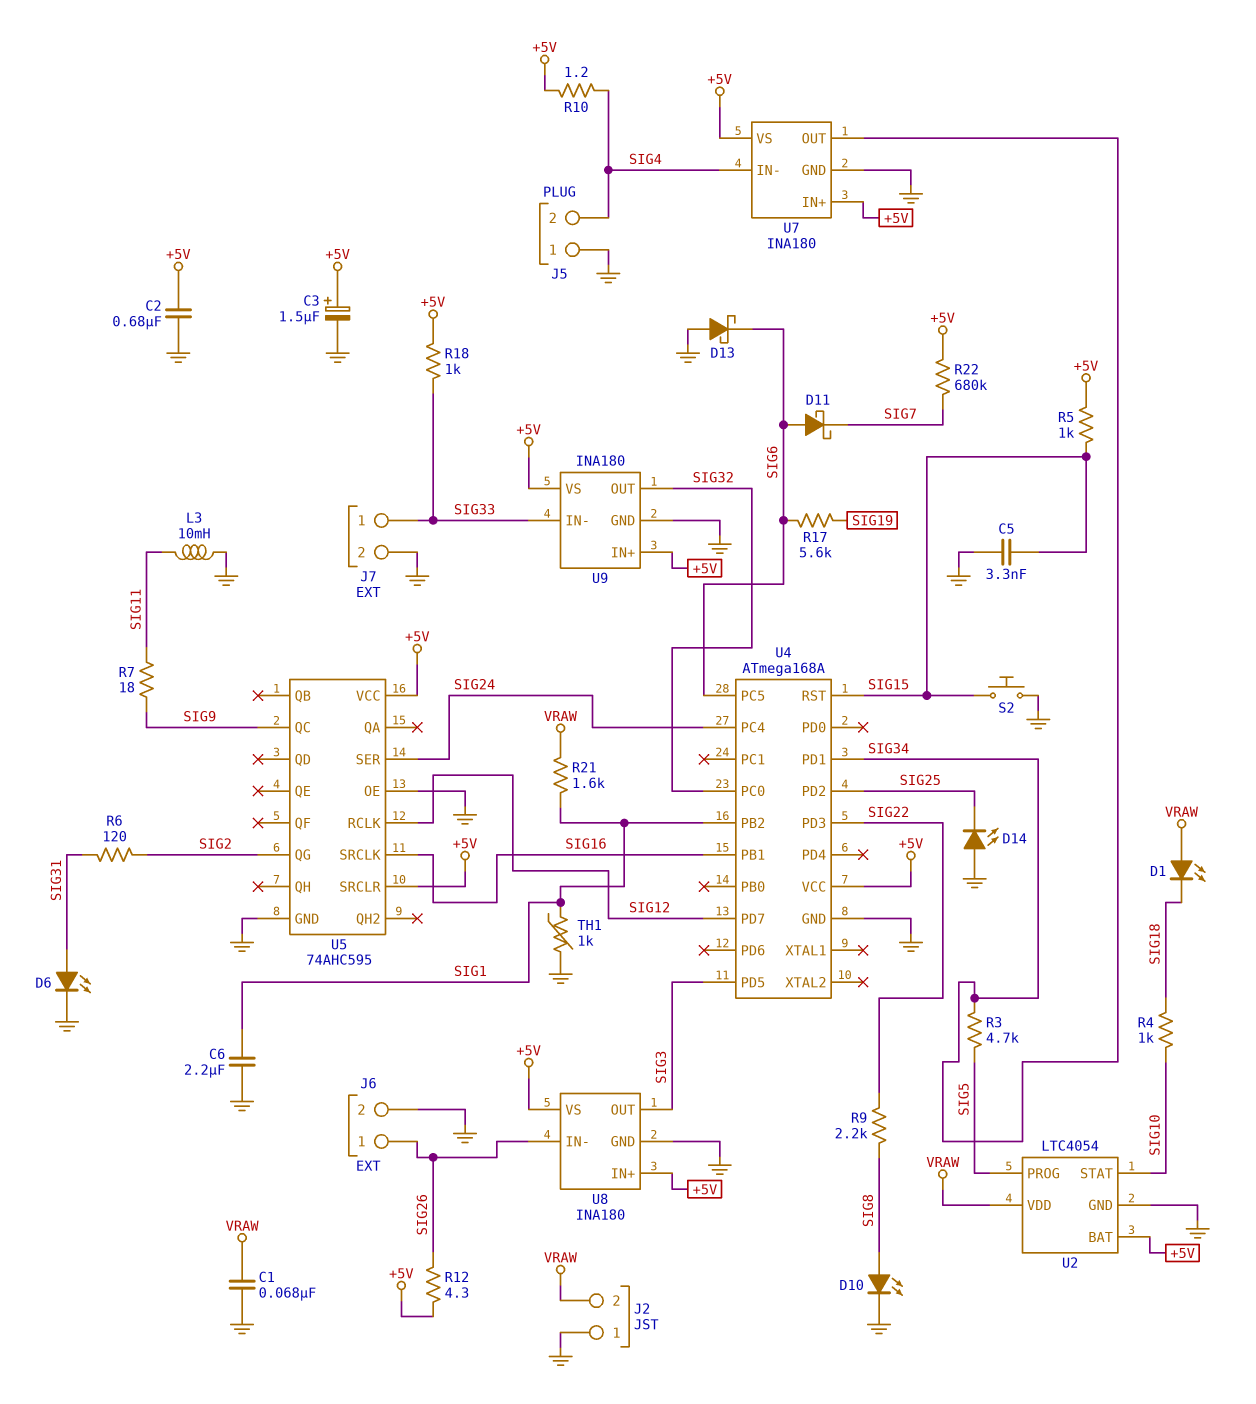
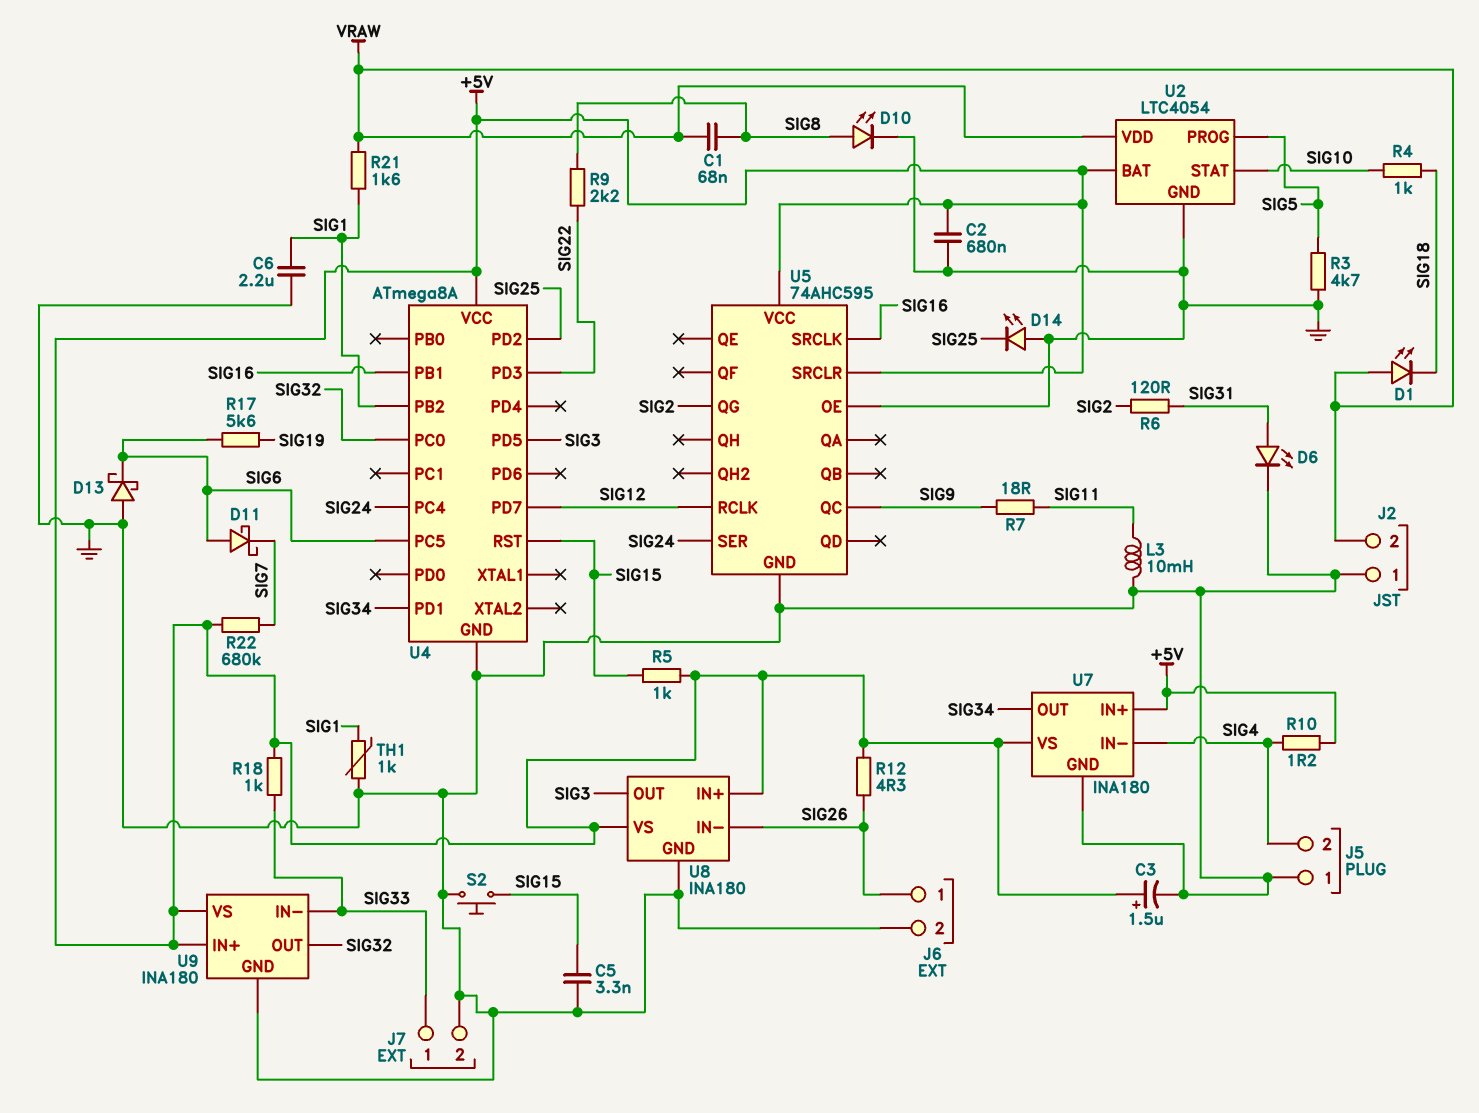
C1: 68nF (GND, VRAW) -> 68nF (SIG8, VRAW)
R3: 4.7k (SIG5, SIG34) -> 4.7k (GND, SIG5)
U4: ATmega168A -> ATmega8A

